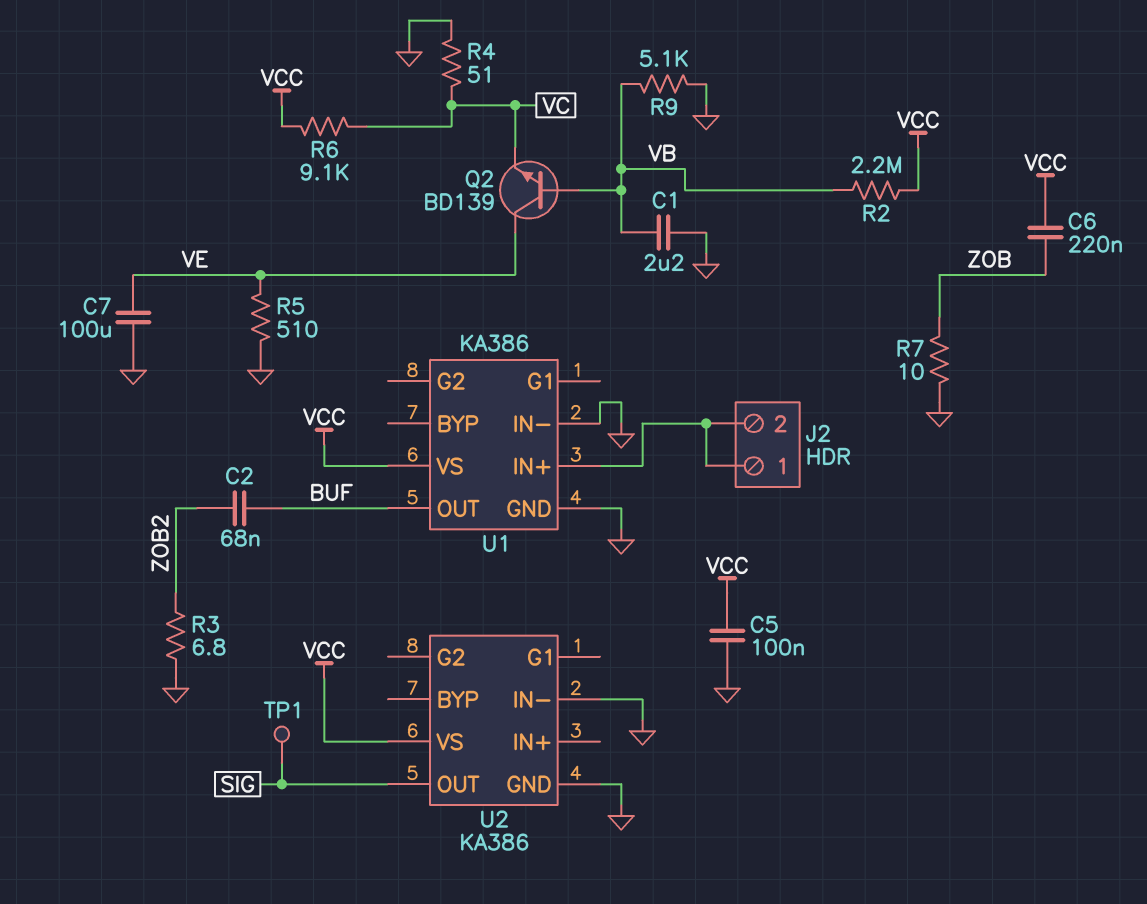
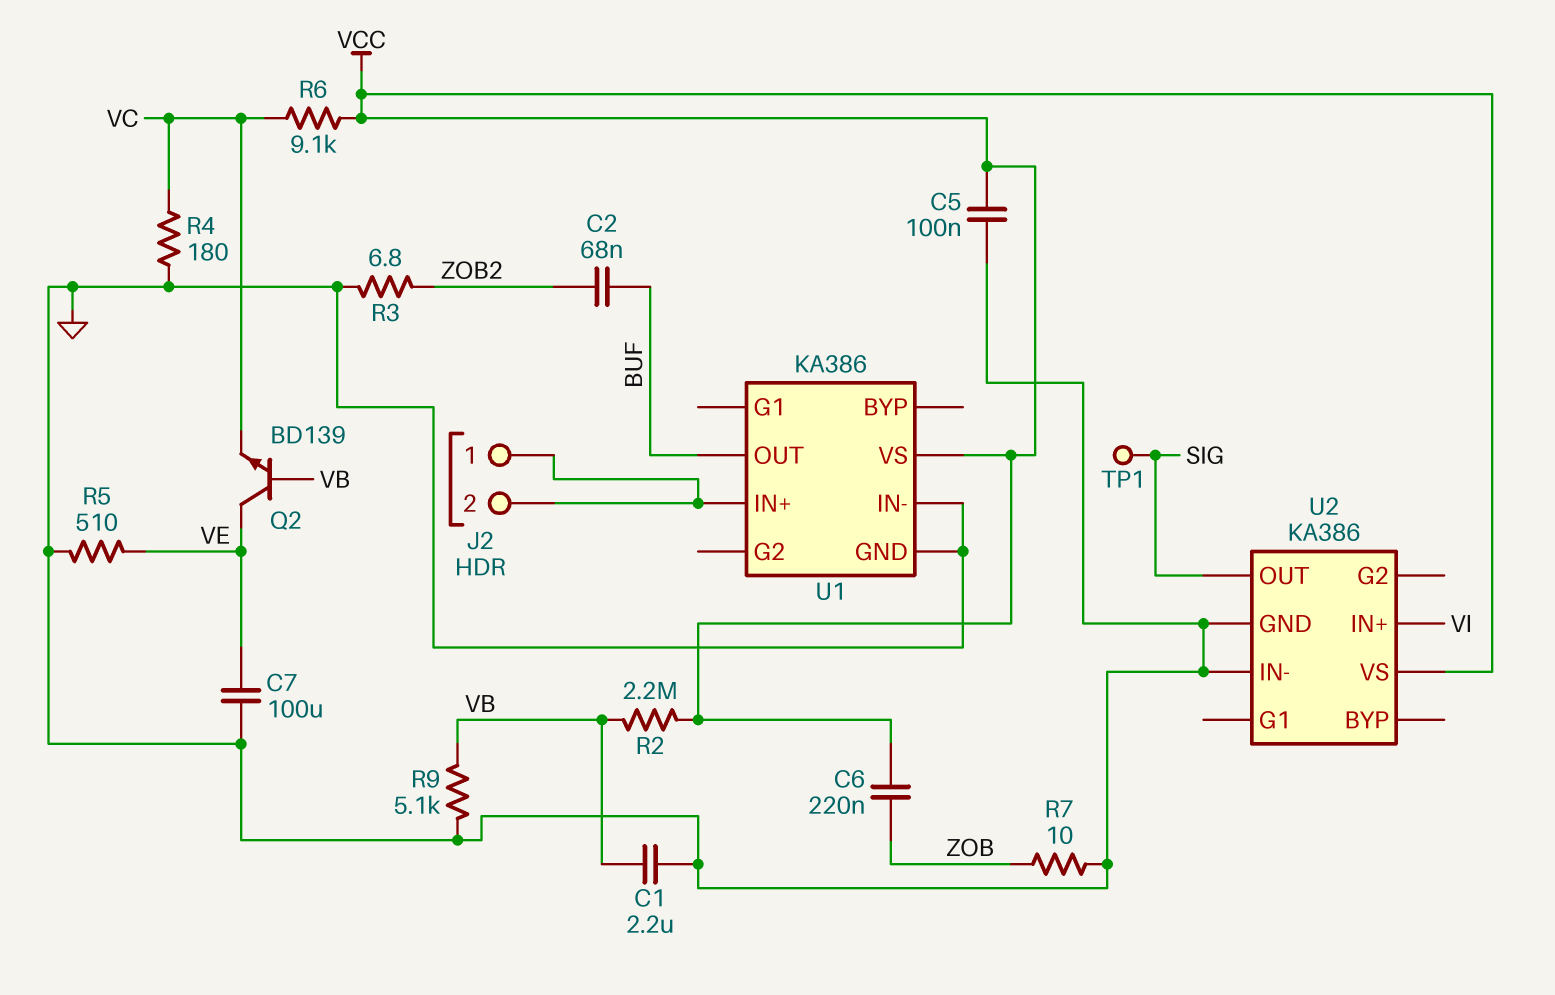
R4: 51 (GND, VC) -> 180 (GND, VC)
U2 pin IN+: none -> VI

